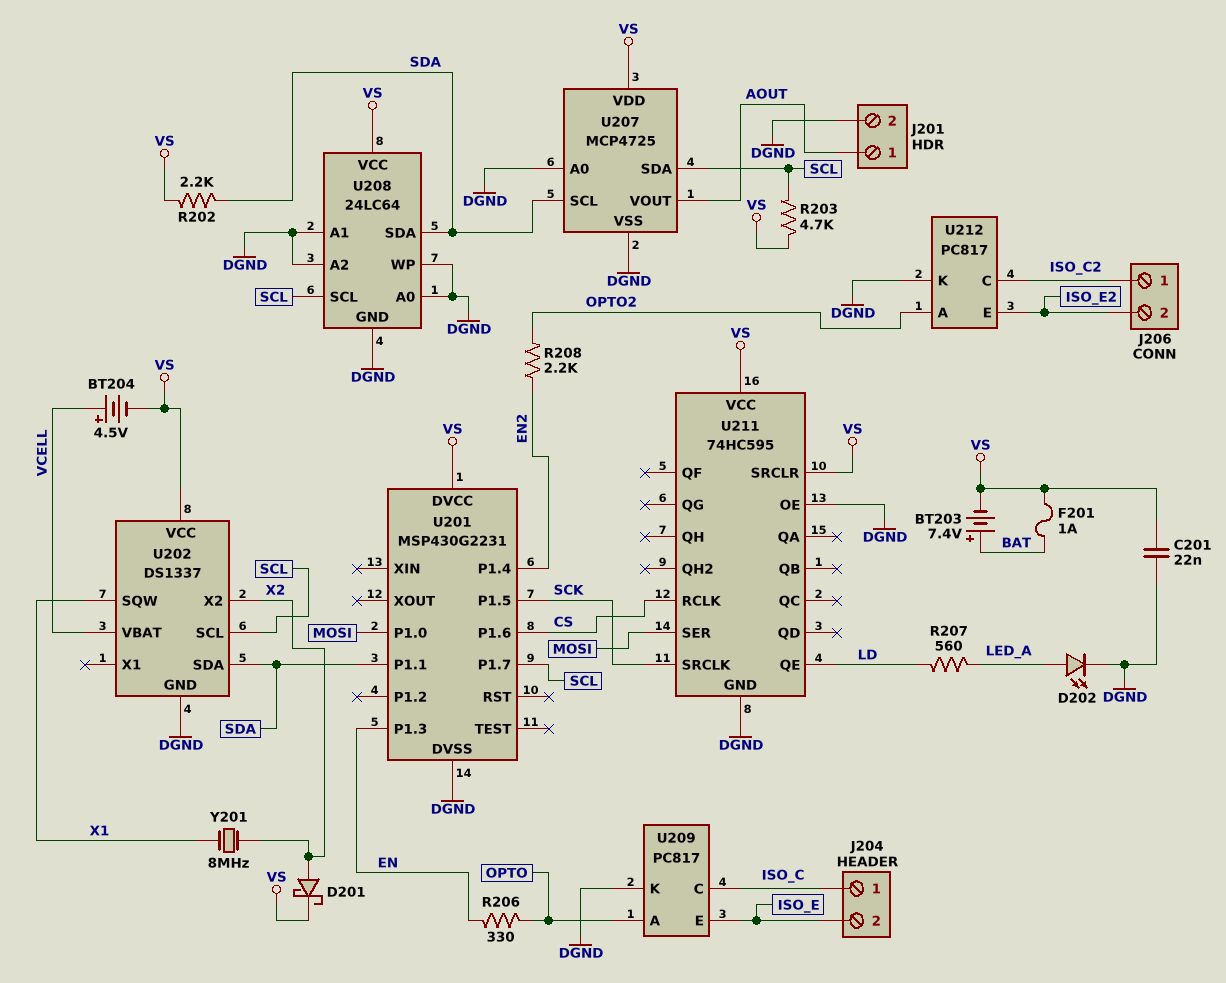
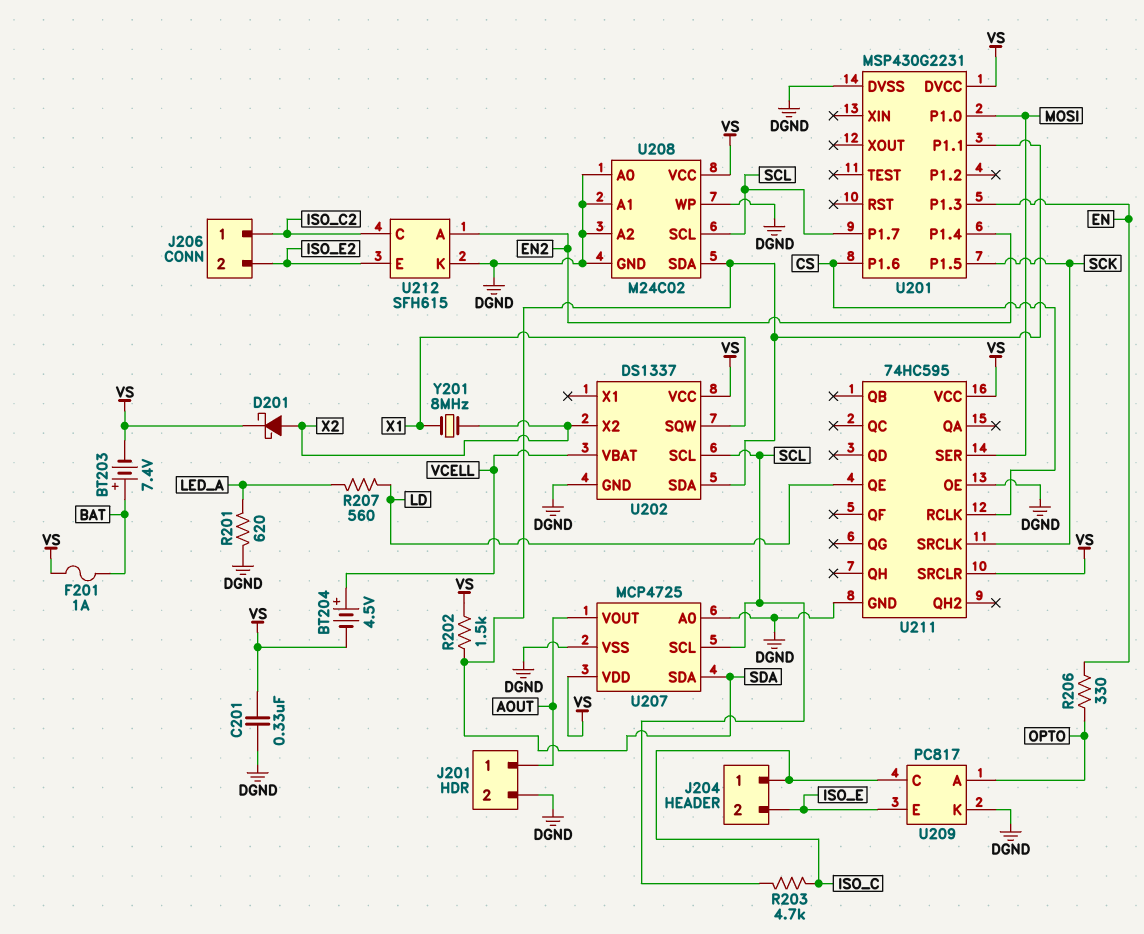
C201: 22nF (DGND, VS) -> 330nF (DGND, VS)
D202: LED (A LED_A, K DGND) -> none
R201: none -> 620 (DGND, LED_A)
R202: 2.2k (SDA, VS) -> 1.5k (SDA, VS)
R203: 4.7k (SCL, VS) -> 4.7k (ISO_C, SCL)
R208: 2.2k (EN2, OPTO2) -> none
U207 pin SCL: SDA -> SCL
U207 pin SDA: SCL -> SDA
U208: 24LC64 -> M24C02
U212: PC817 -> SFH615
U212 pin A: OPTO2 -> EN2

